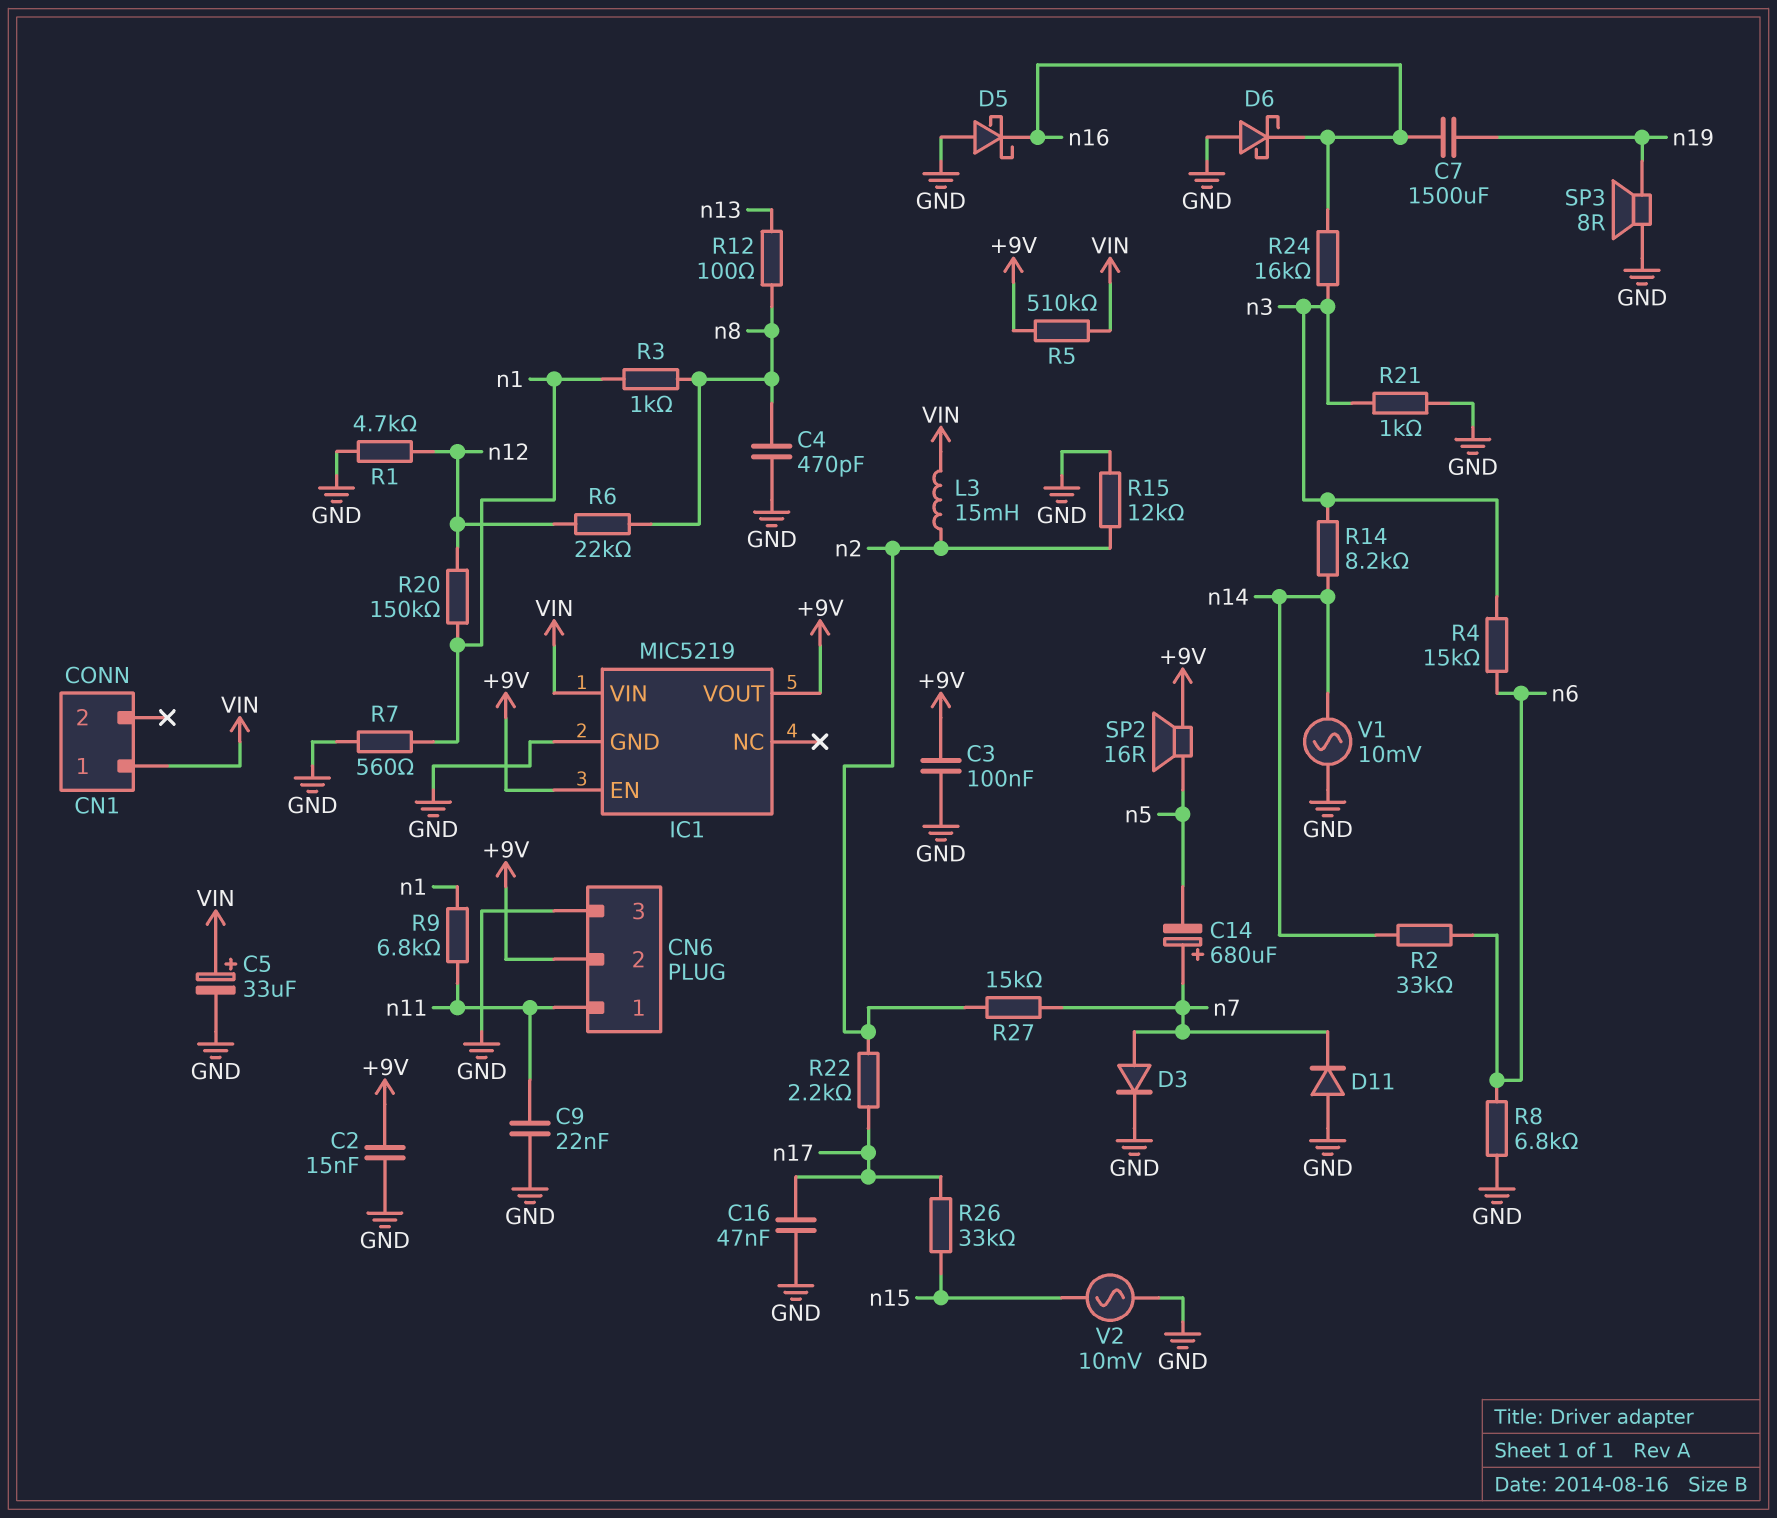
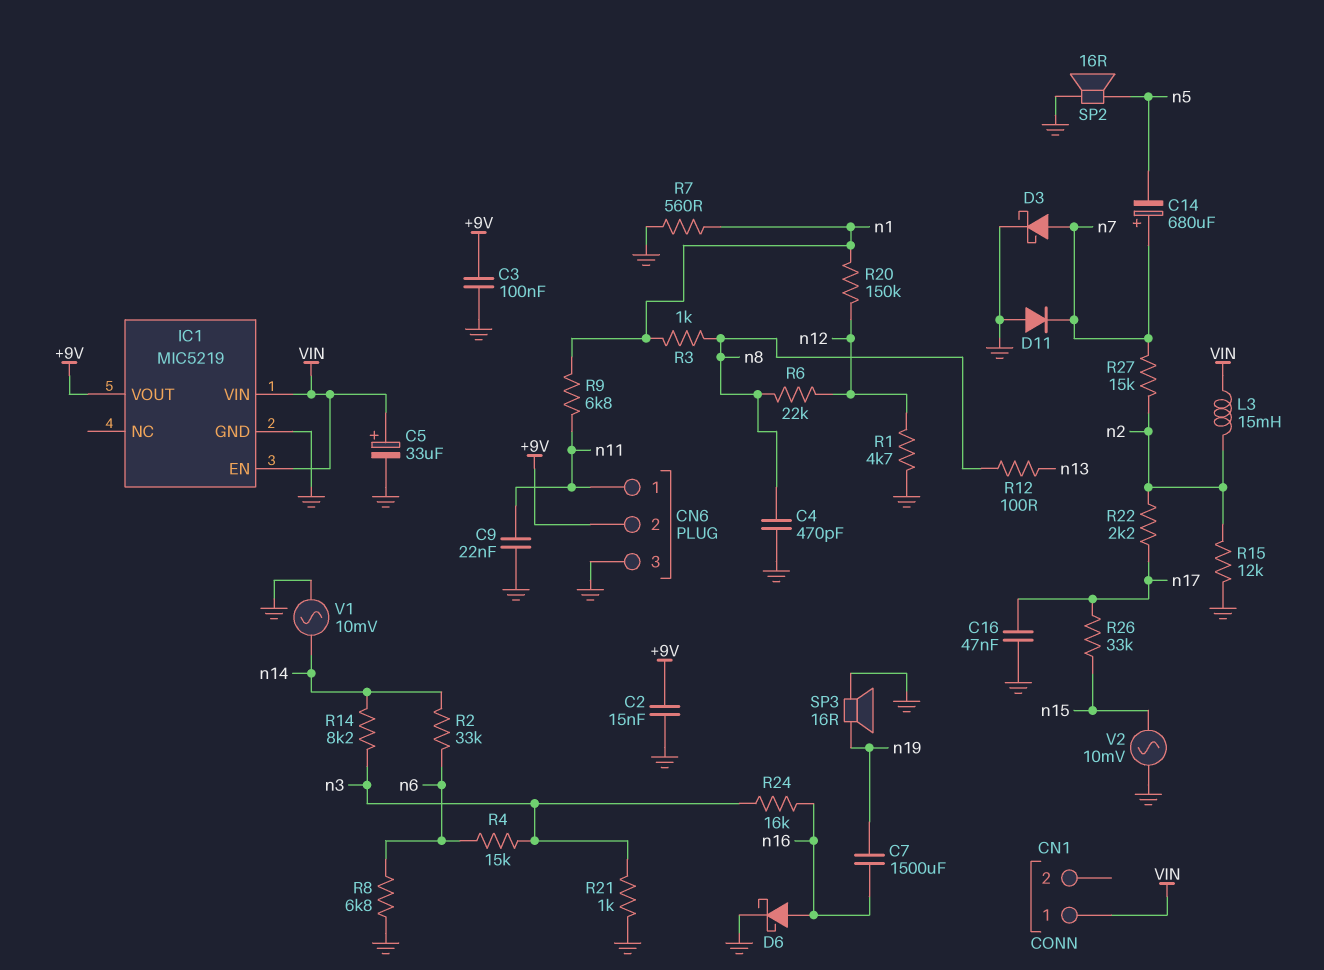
D3: diode (A n7, K GND) -> schottky (A n7, K GND)
D5: schottky (A GND, K n16) -> none
D6: schottky (A GND, K n16) -> schottky (A n16, K GND)
IC1 pin EN: +9V -> VIN
R5: 510k (+9V, VIN) -> none
SP2: speaker 16R (+9V, n5) -> speaker 16R (GND, n5)
SP3: speaker 8R (GND, n19) -> speaker 16R (GND, n19)

